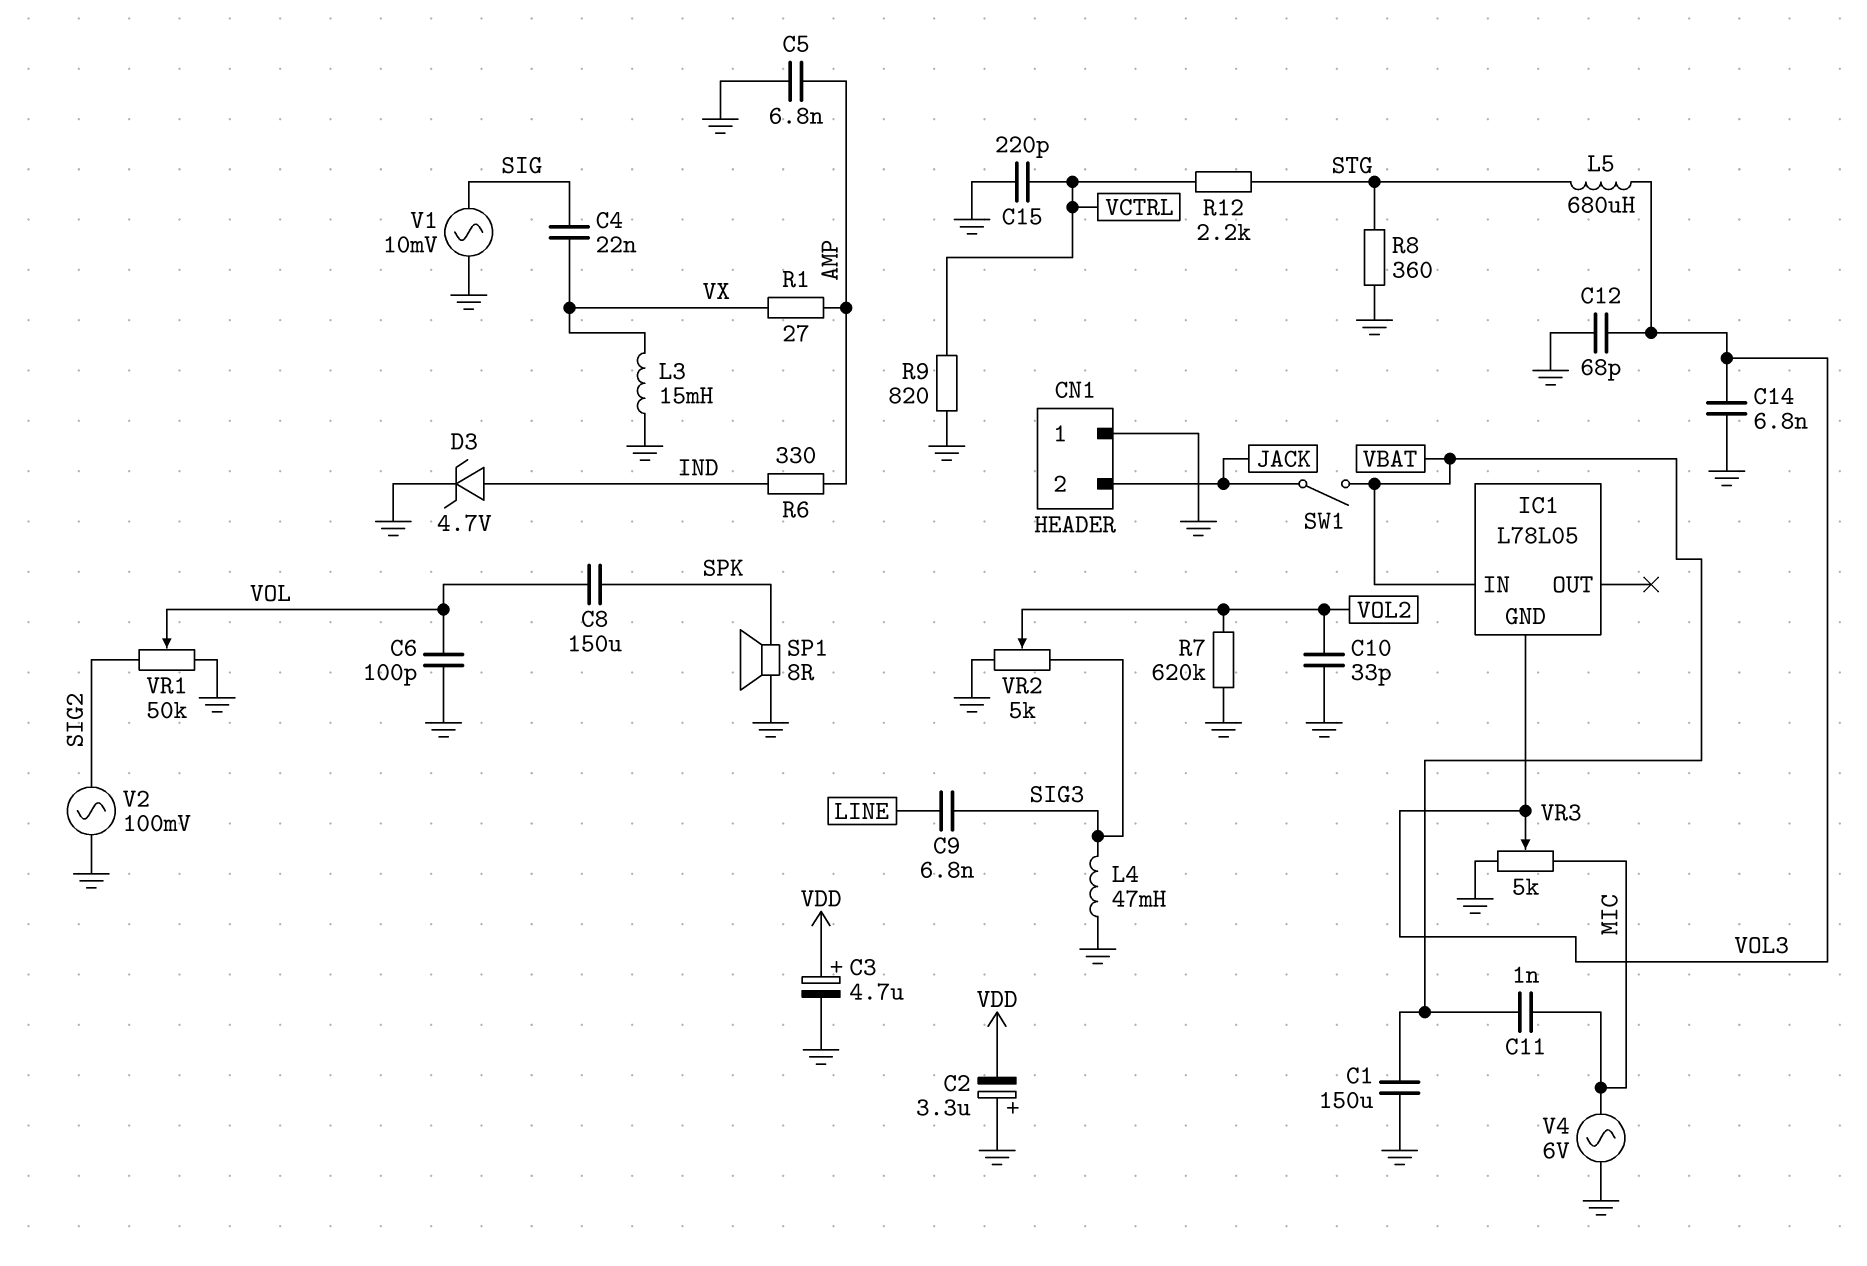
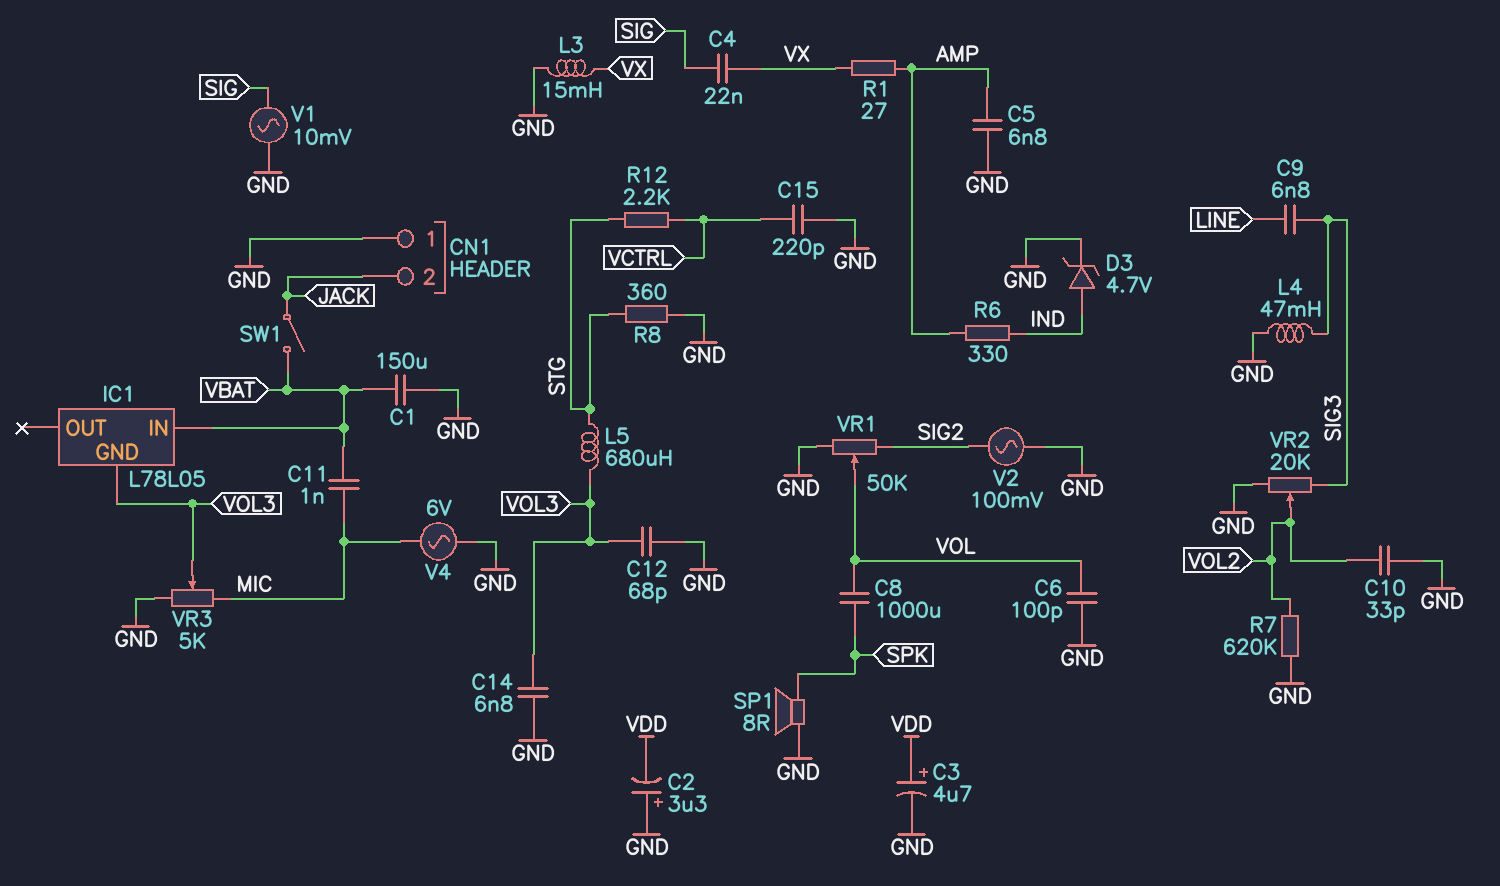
C8: 150uF (SPK, VOL) -> 1000uF (SPK, VOL)
R9: 820 (GND, VCTRL) -> none
VR2: 5k (GND, SIG3, wiper VOL2) -> 20k (GND, SIG3, wiper VOL2)

